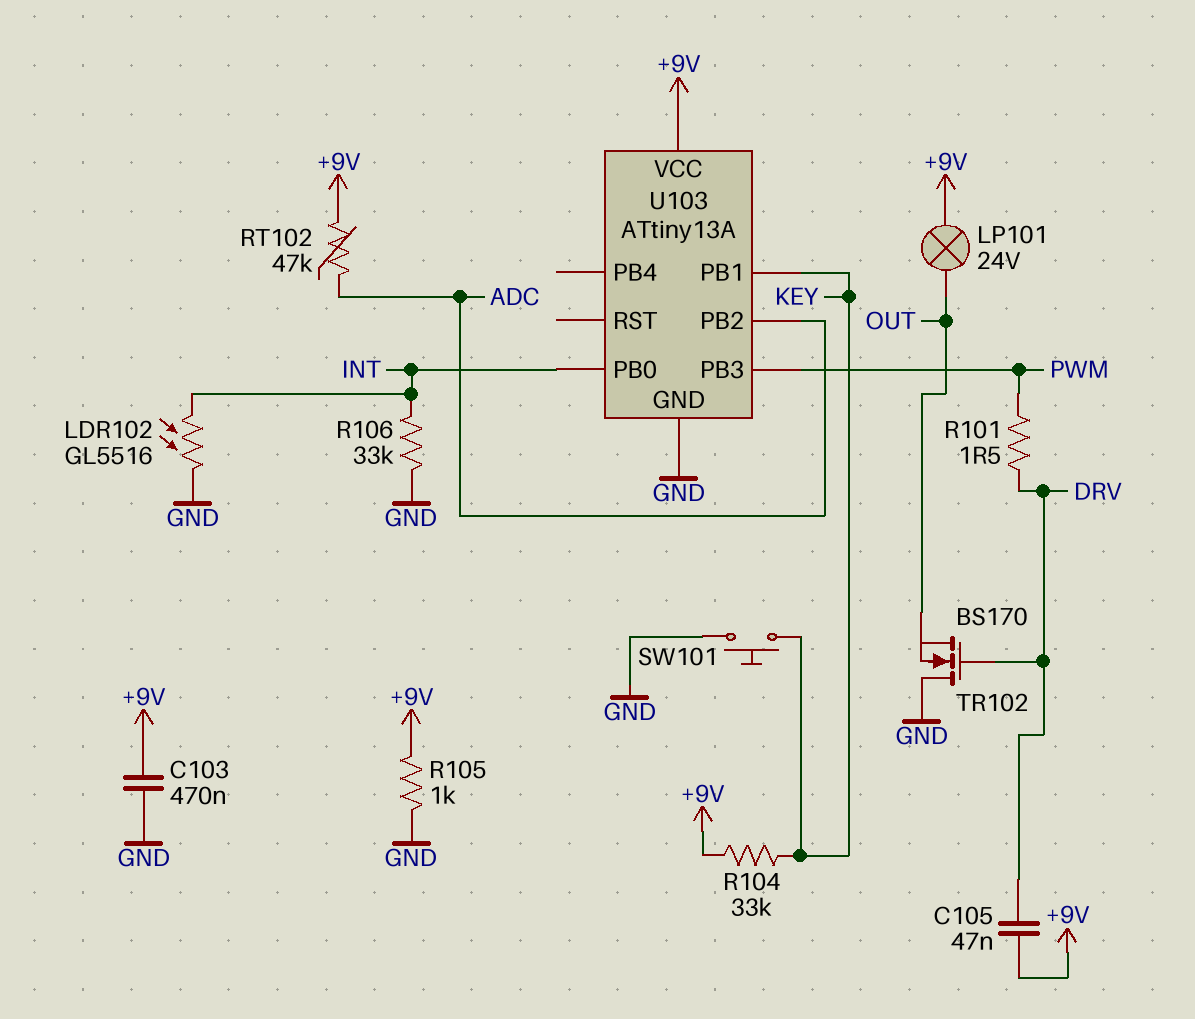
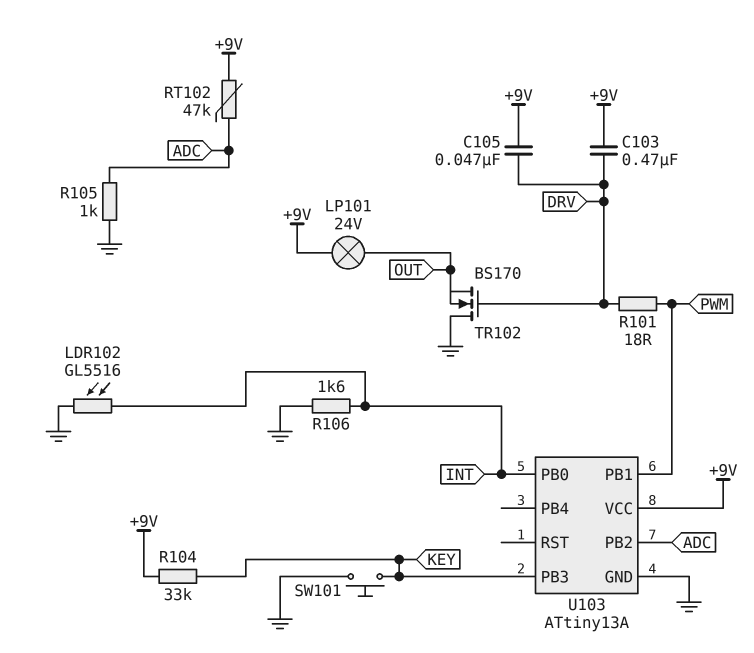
C103: 470nF (+9V, GND) -> 470nF (+9V, DRV)
R101: 1.5 (DRV, PWM) -> 18 (DRV, PWM)
R105: 1k (+9V, GND) -> 1k (ADC, GND)
R106: 33k (GND, INT) -> 1.6k (GND, INT)
U103 pin PB1: KEY -> PWM
U103 pin PB3: PWM -> KEY

